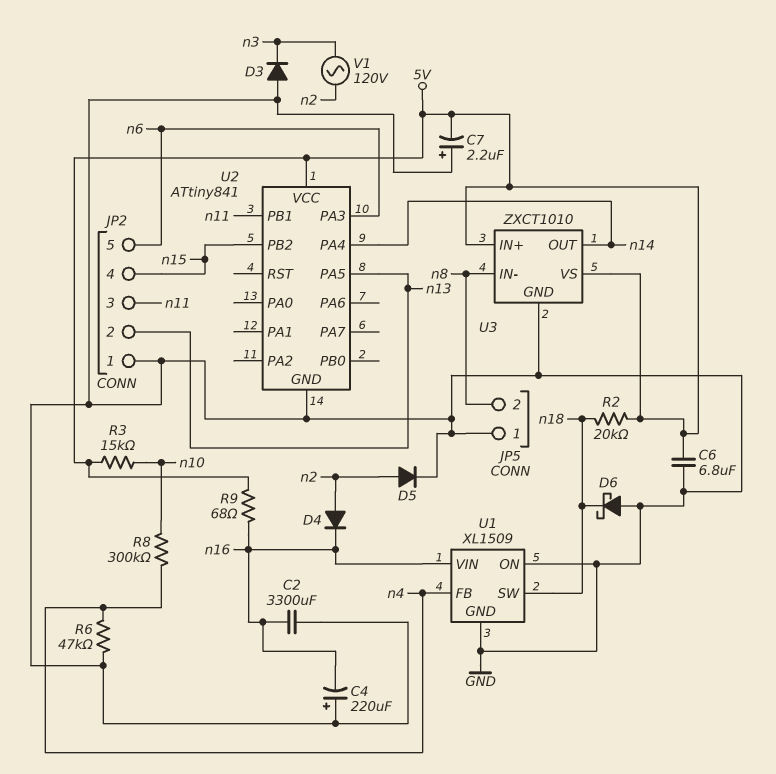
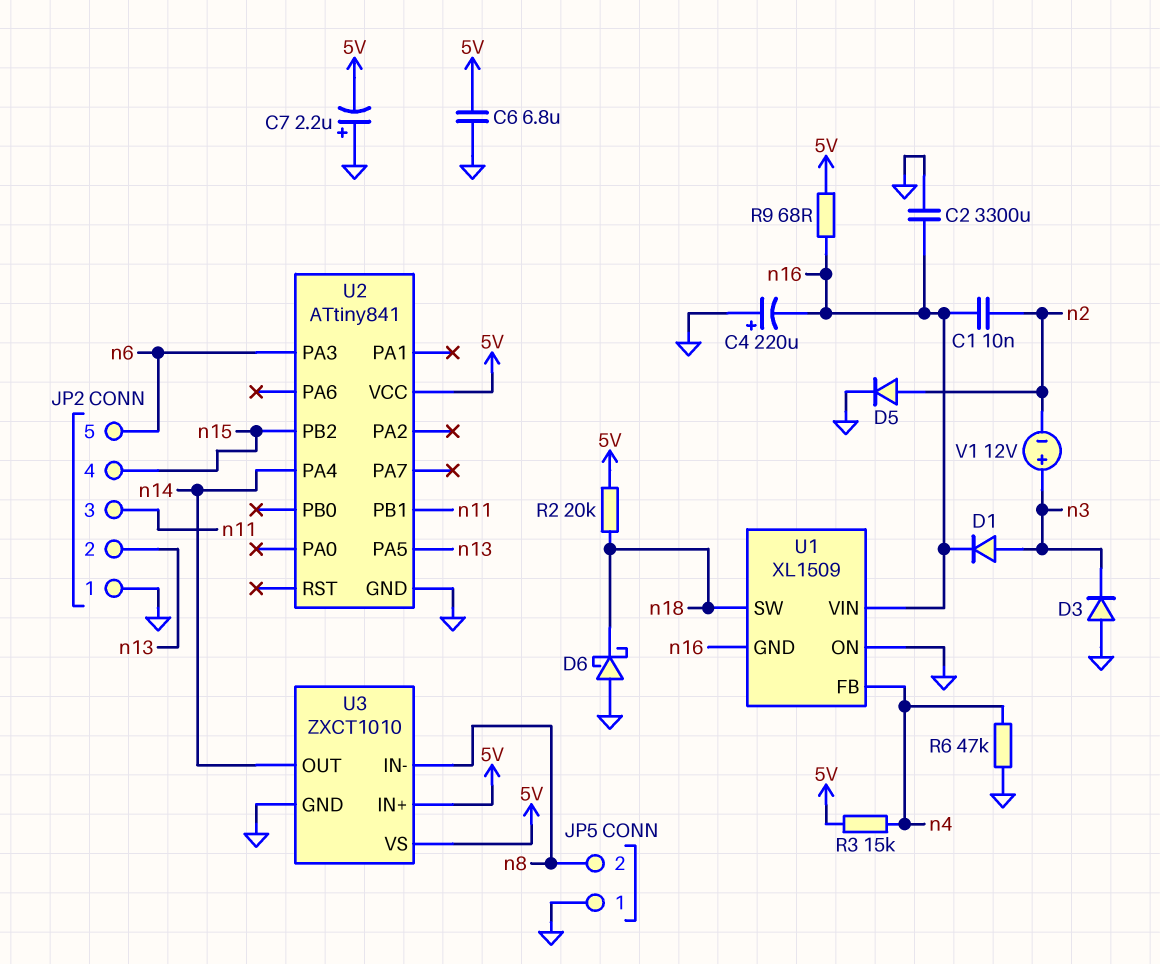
C1: none -> 10nF (n2, n16)
D1: none -> diode (A n3, K n16)
D4: diode (A n2, K n16) -> none
R3: 15k (5V, n10) -> 15k (5V, n4)
R8: 300k (n4, n10) -> none
U1 pin GND: GND -> n16
V1: AC 120V (n2, n3) -> 12V (plus n3, minus n2)

